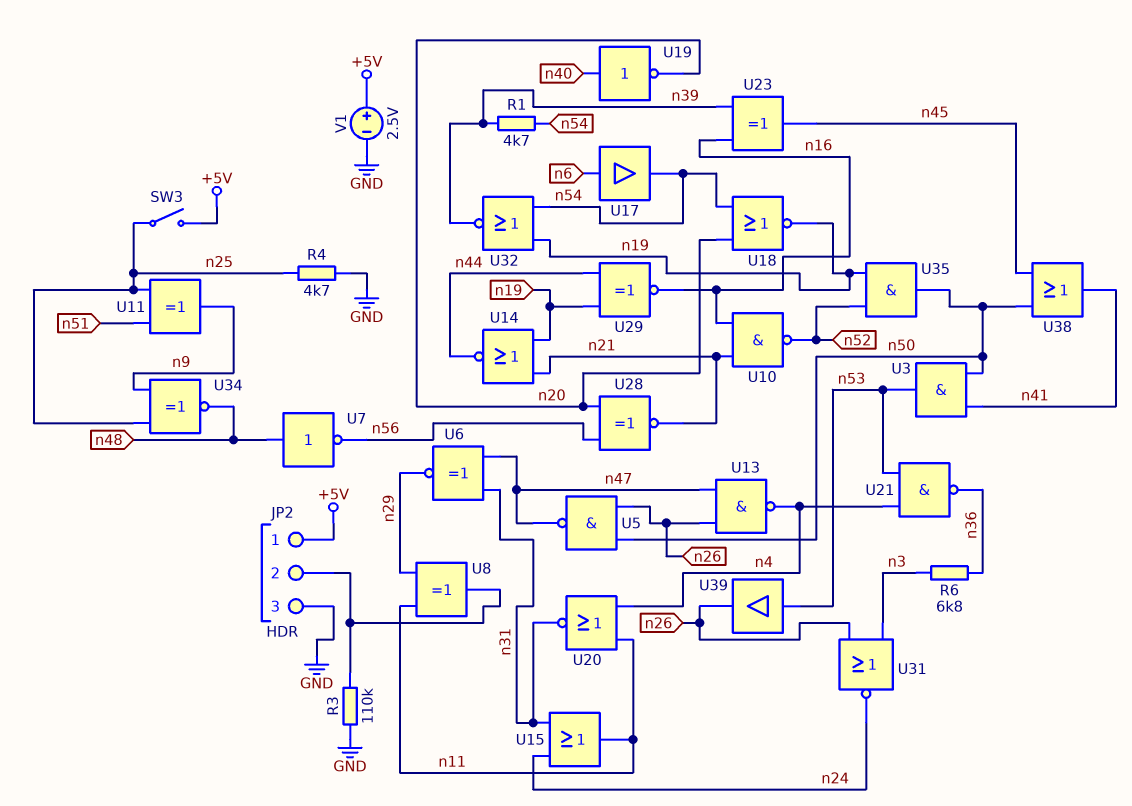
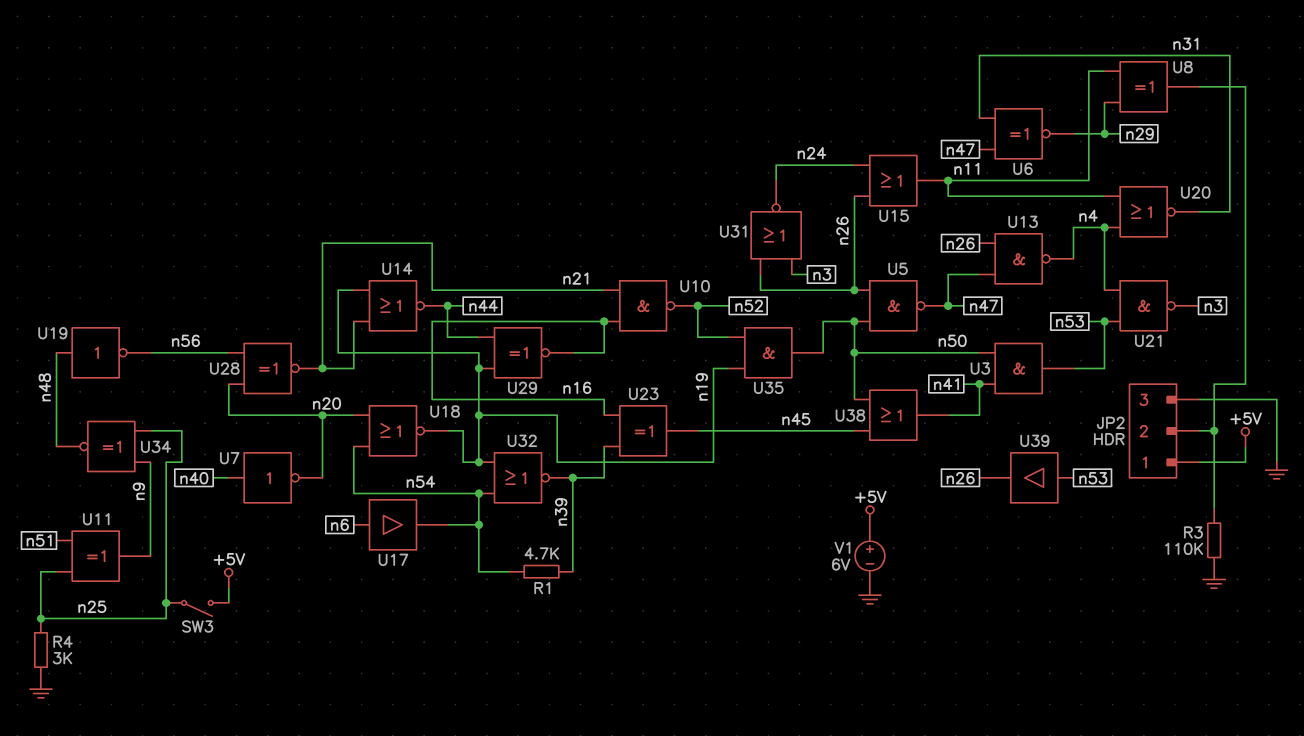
R4: 4.7k (GND, n25) -> 3k (GND, n25)
R6: 6.8k (n3, n36) -> none
U7: NOT (in n48, out n56) -> NOT (in n40, out n20)
U15: OR (in n24, in n31, out n11) -> OR (in n24, in n26, out n11)
U19: NOT (in n40, out n20) -> NOT (in n48, out n56)
U21: NAND (in n4, in n53, out n36) -> NAND (in n4, in n53, out n3)
V1: 2.5V (plus +5V, minus GND) -> 6V (plus +5V, minus GND)

